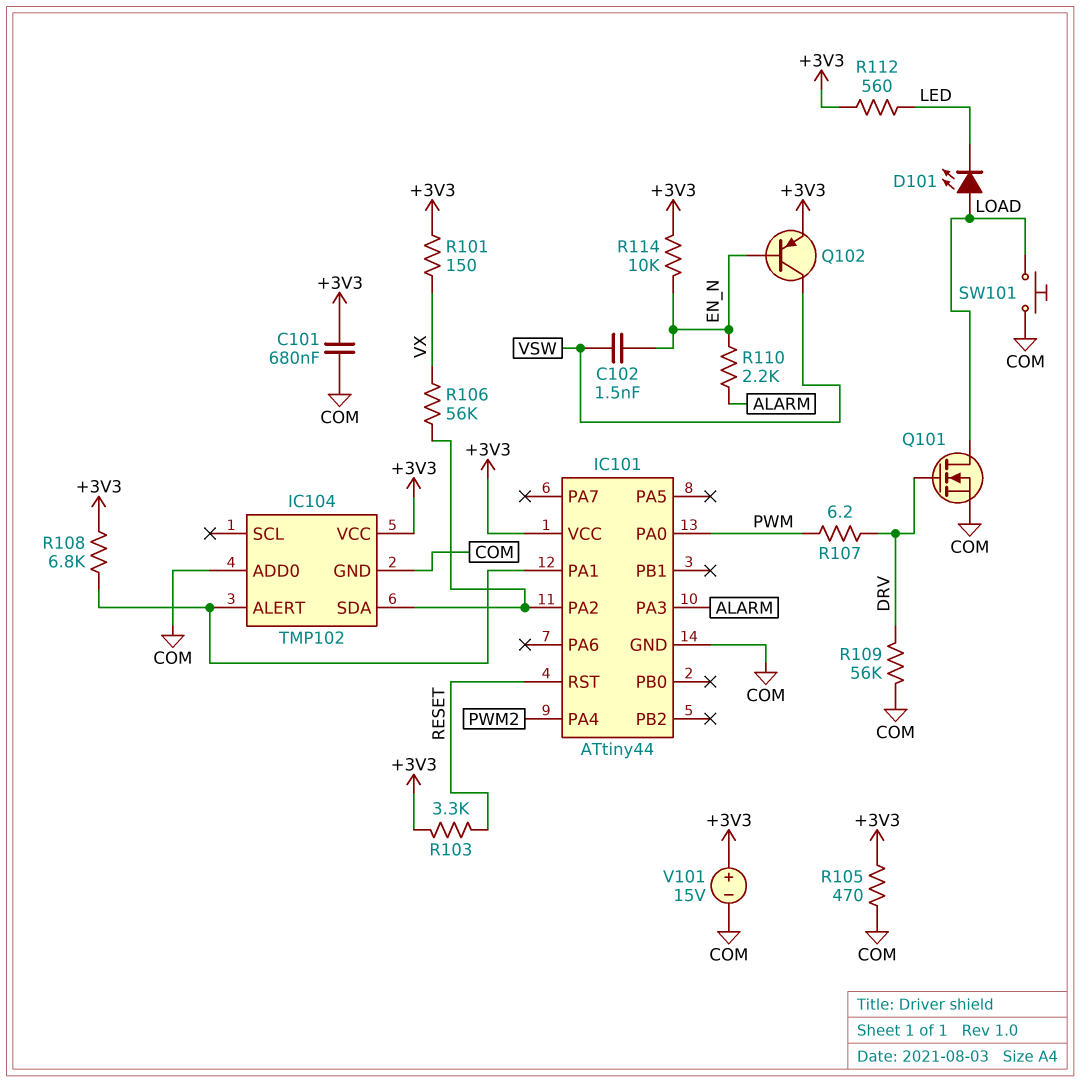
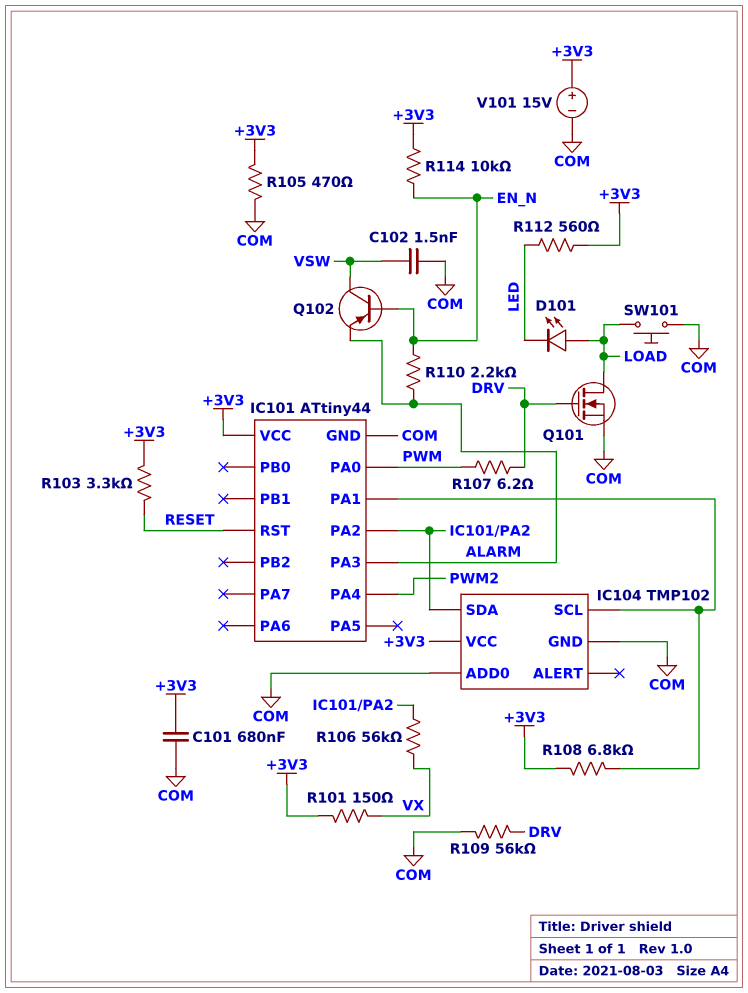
C102: 1.5nF (EN_N, VSW) -> 1.5nF (COM, VSW)
IC104 pin ALERT: IC101/PA1 -> none
IC104 pin SCL: none -> IC101/PA1
Q102: PNP (B EN_N, C VSW, E +3V3) -> PNP (B EN_N, C VSW, E ALARM)

